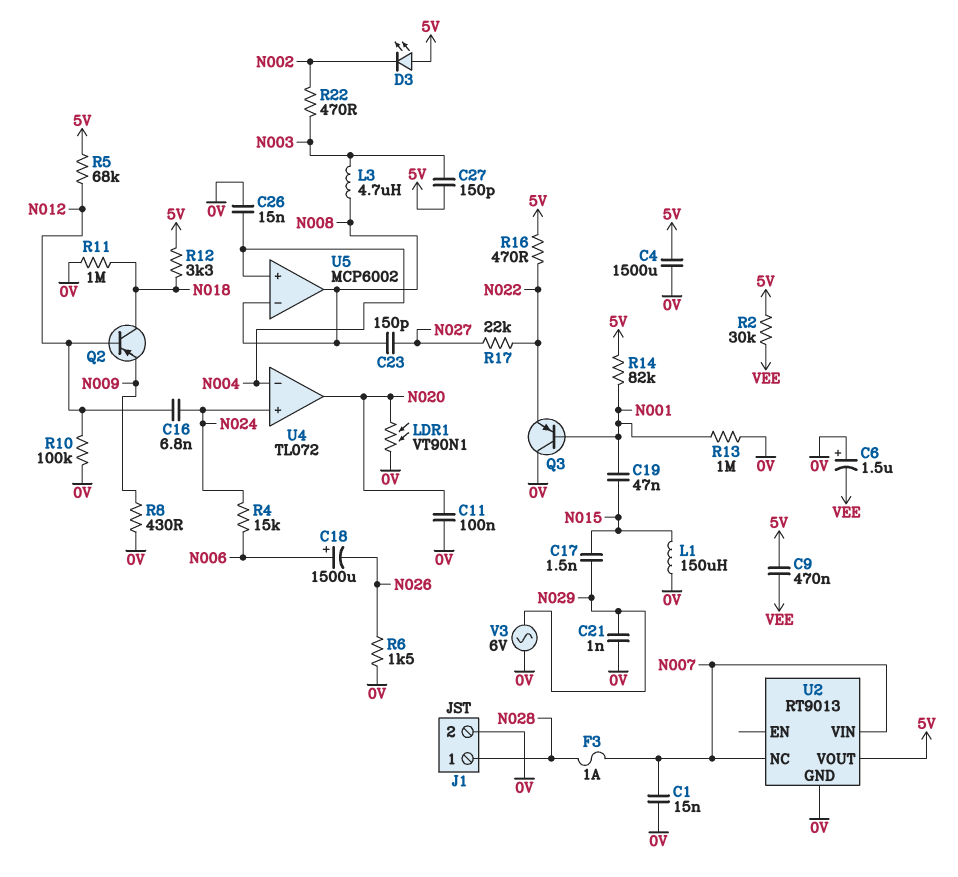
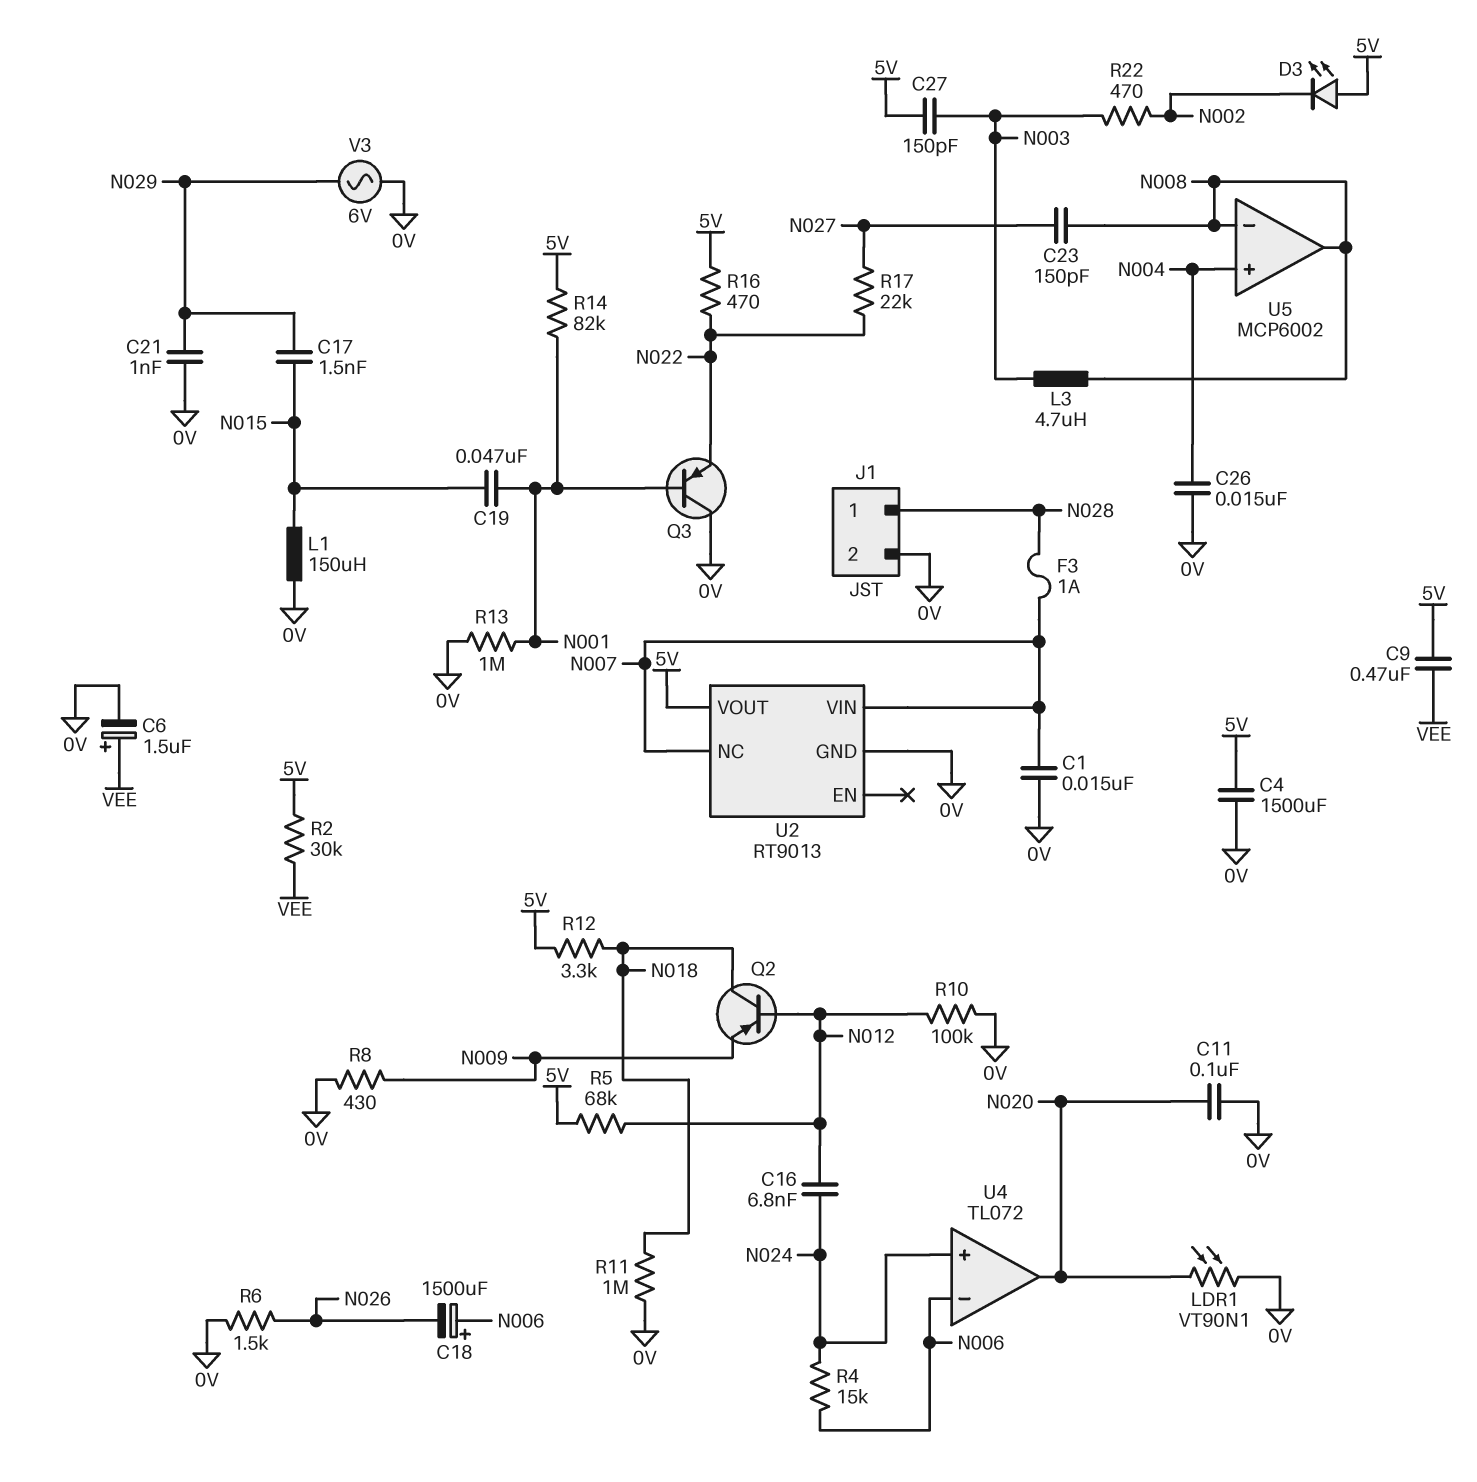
C6: 1.5uF (plus 0V, minus VEE) -> 1.5uF (plus VEE, minus 0V)
U4 pin in-: N004 -> N006

